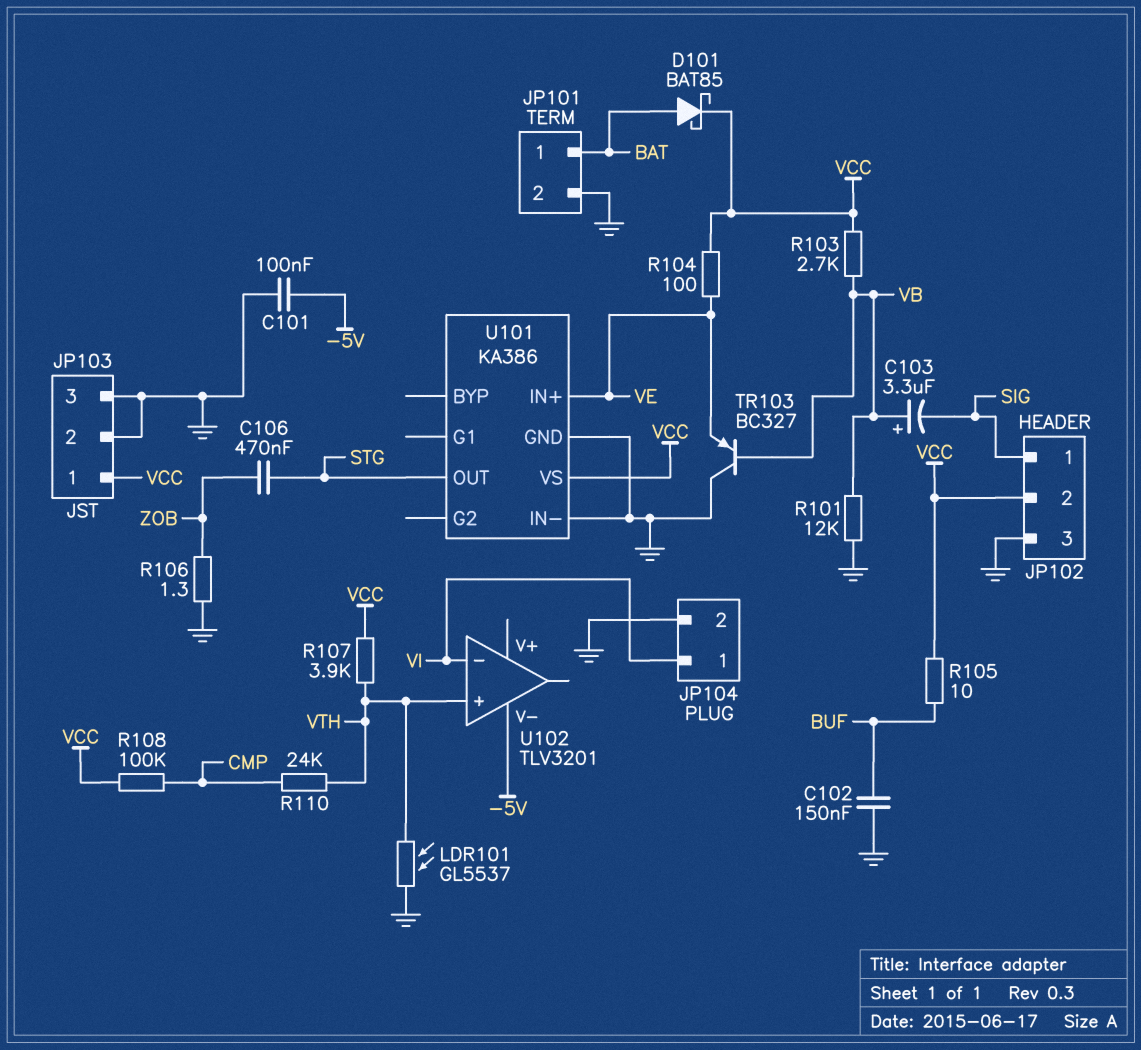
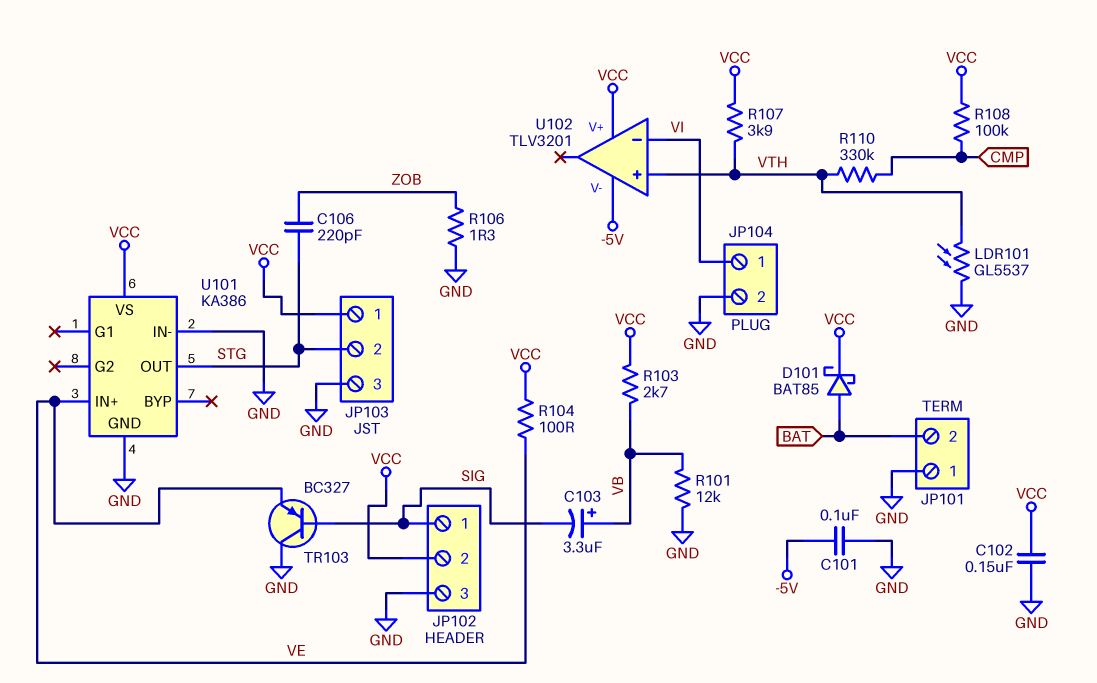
C102: 150nF (BUF, GND) -> 150nF (GND, VCC)
C106: 470nF (STG, ZOB) -> 220pF (STG, ZOB)
JP101 pin 1: BAT -> GND
JP101 pin 2: GND -> BAT
JP103 pin 2: GND -> STG
R105: 10 (BUF, VCC) -> none
R110: 24k (CMP, VTH) -> 330k (CMP, VTH)
TR103: PNP BC327 (B VB, C GND, E VE) -> PNP BC327 (B SIG, C GND, E VE)
U102 pin V+: none -> VCC

